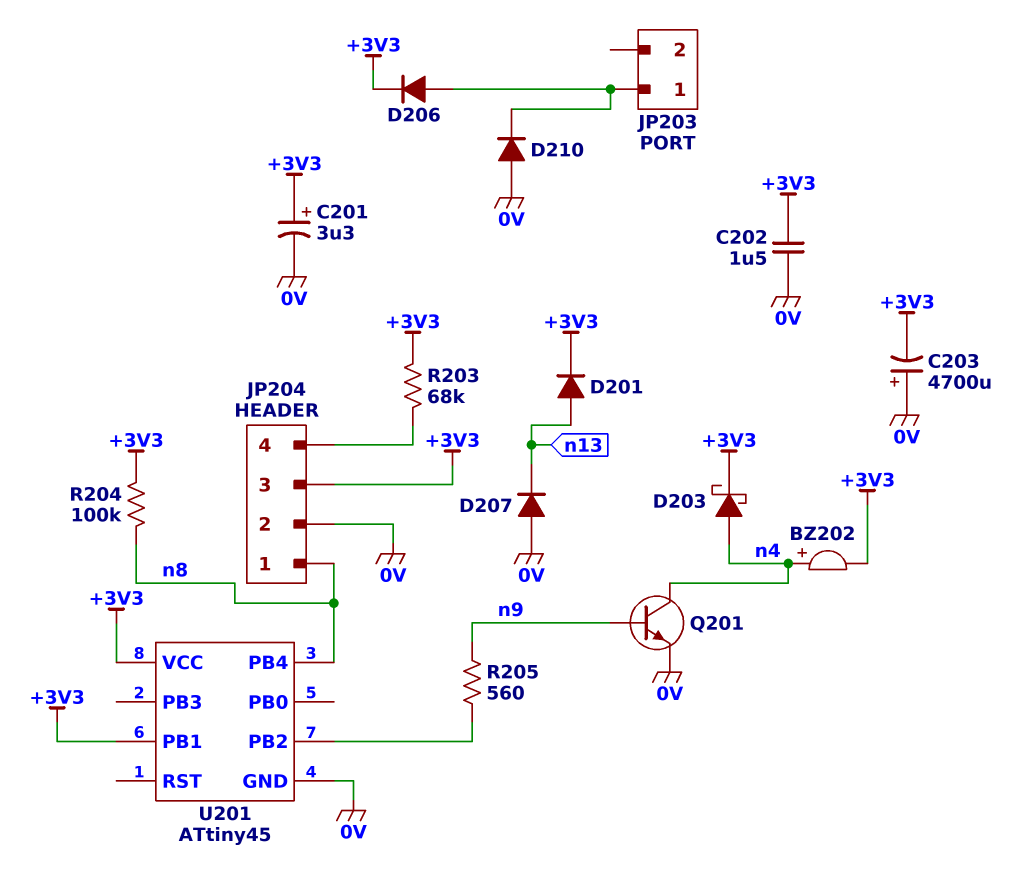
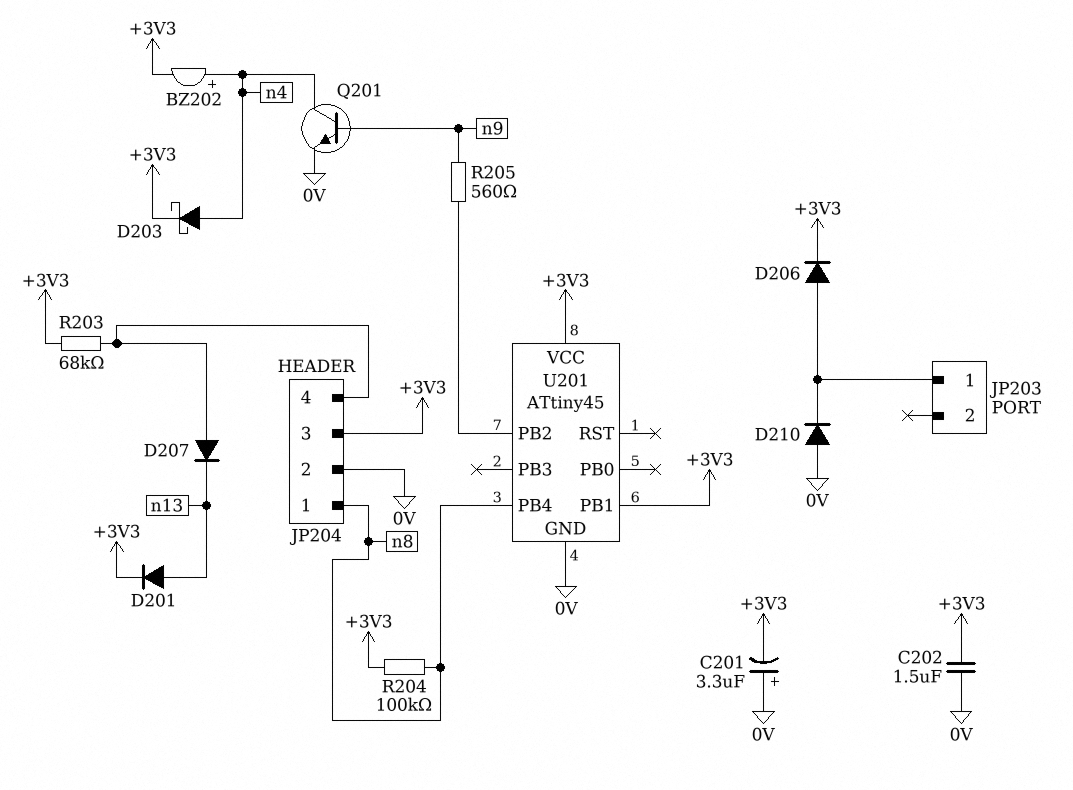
C201: 3.3uF (plus +3V3, minus 0V) -> 3.3uF (plus 0V, minus +3V3)
C203: 4700uF (plus 0V, minus +3V3) -> none
D207: diode (A 0V, K n13) -> diode (A JP204/4, K n13)

